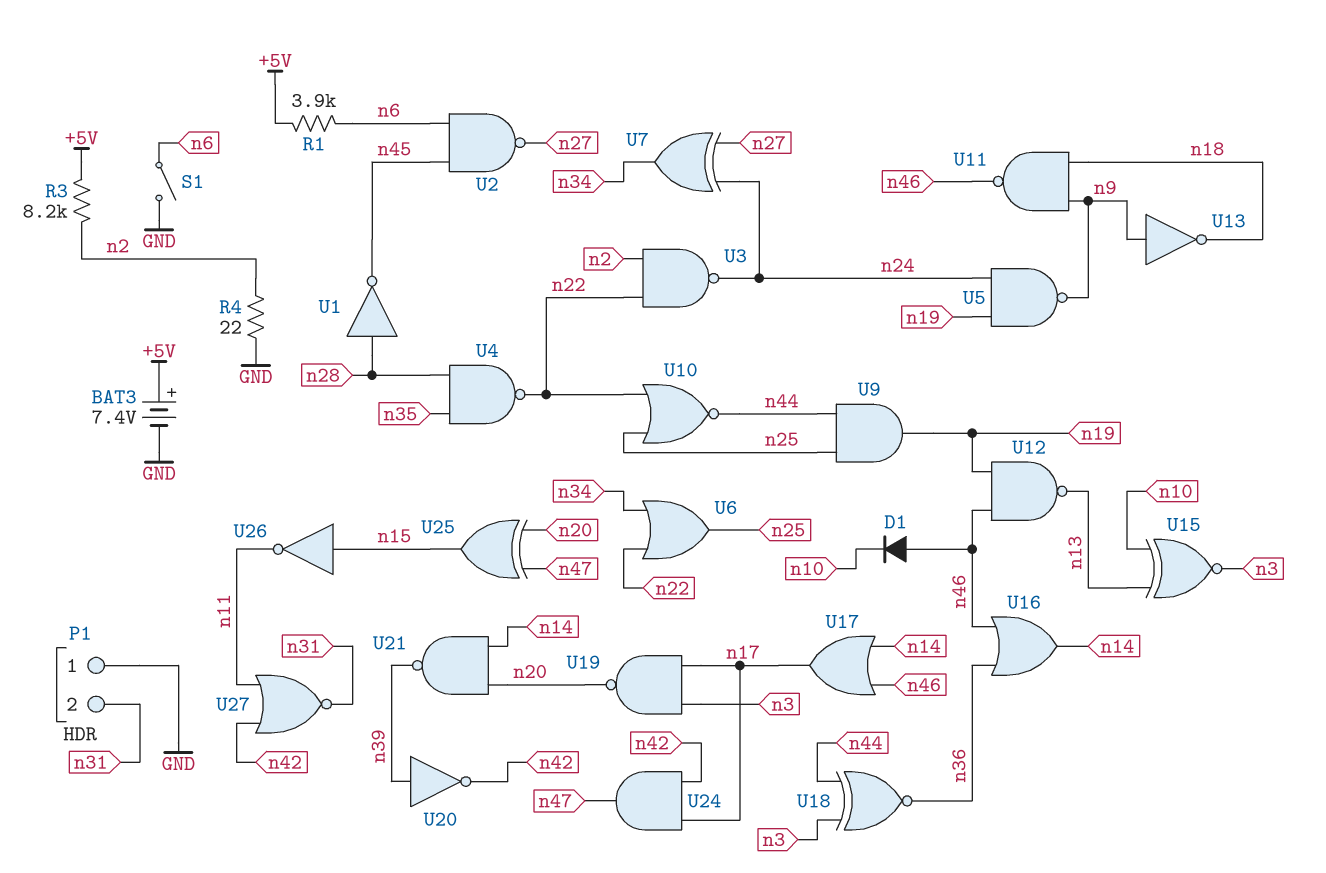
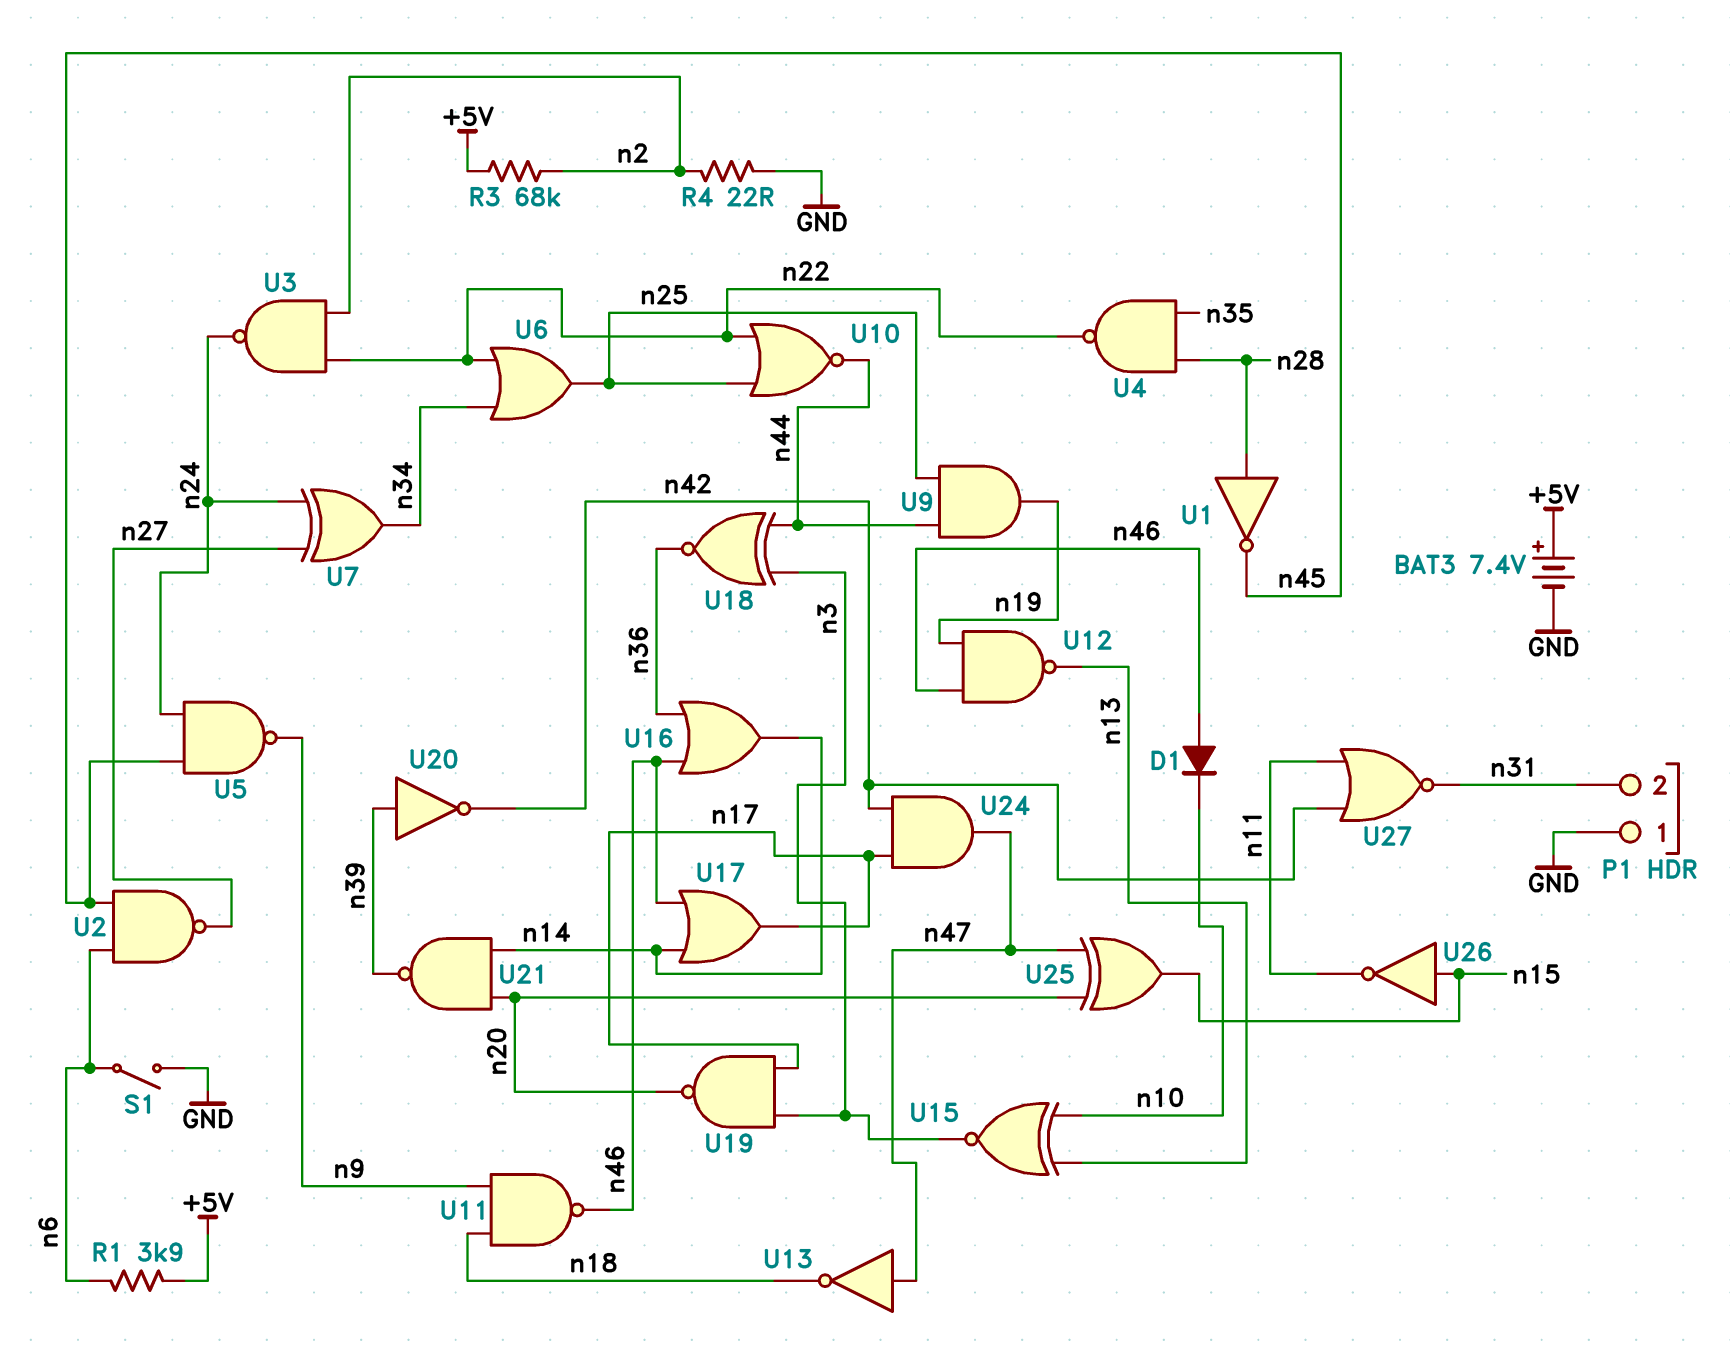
R3: 8.2k (+5V, n2) -> 68k (+5V, n2)
U5: NAND (in n19, in n24, out n9) -> NAND (in n24, in n45, out n9)
U13: NOT (in n9, out n18) -> NOT (in n47, out n18)

